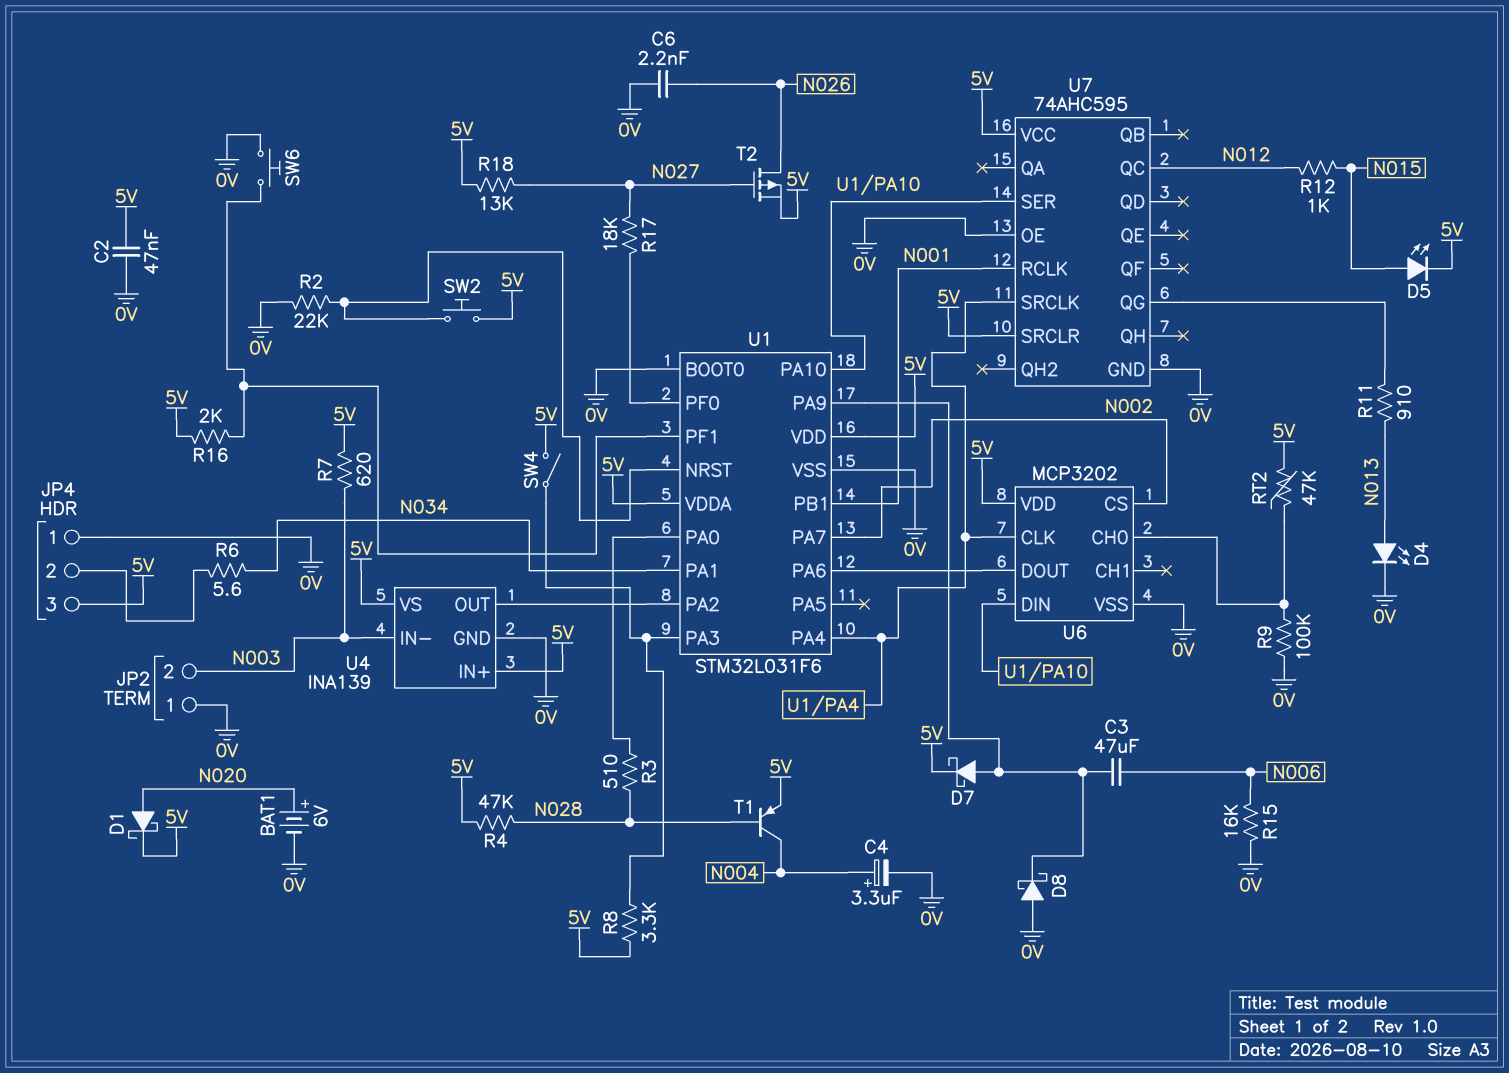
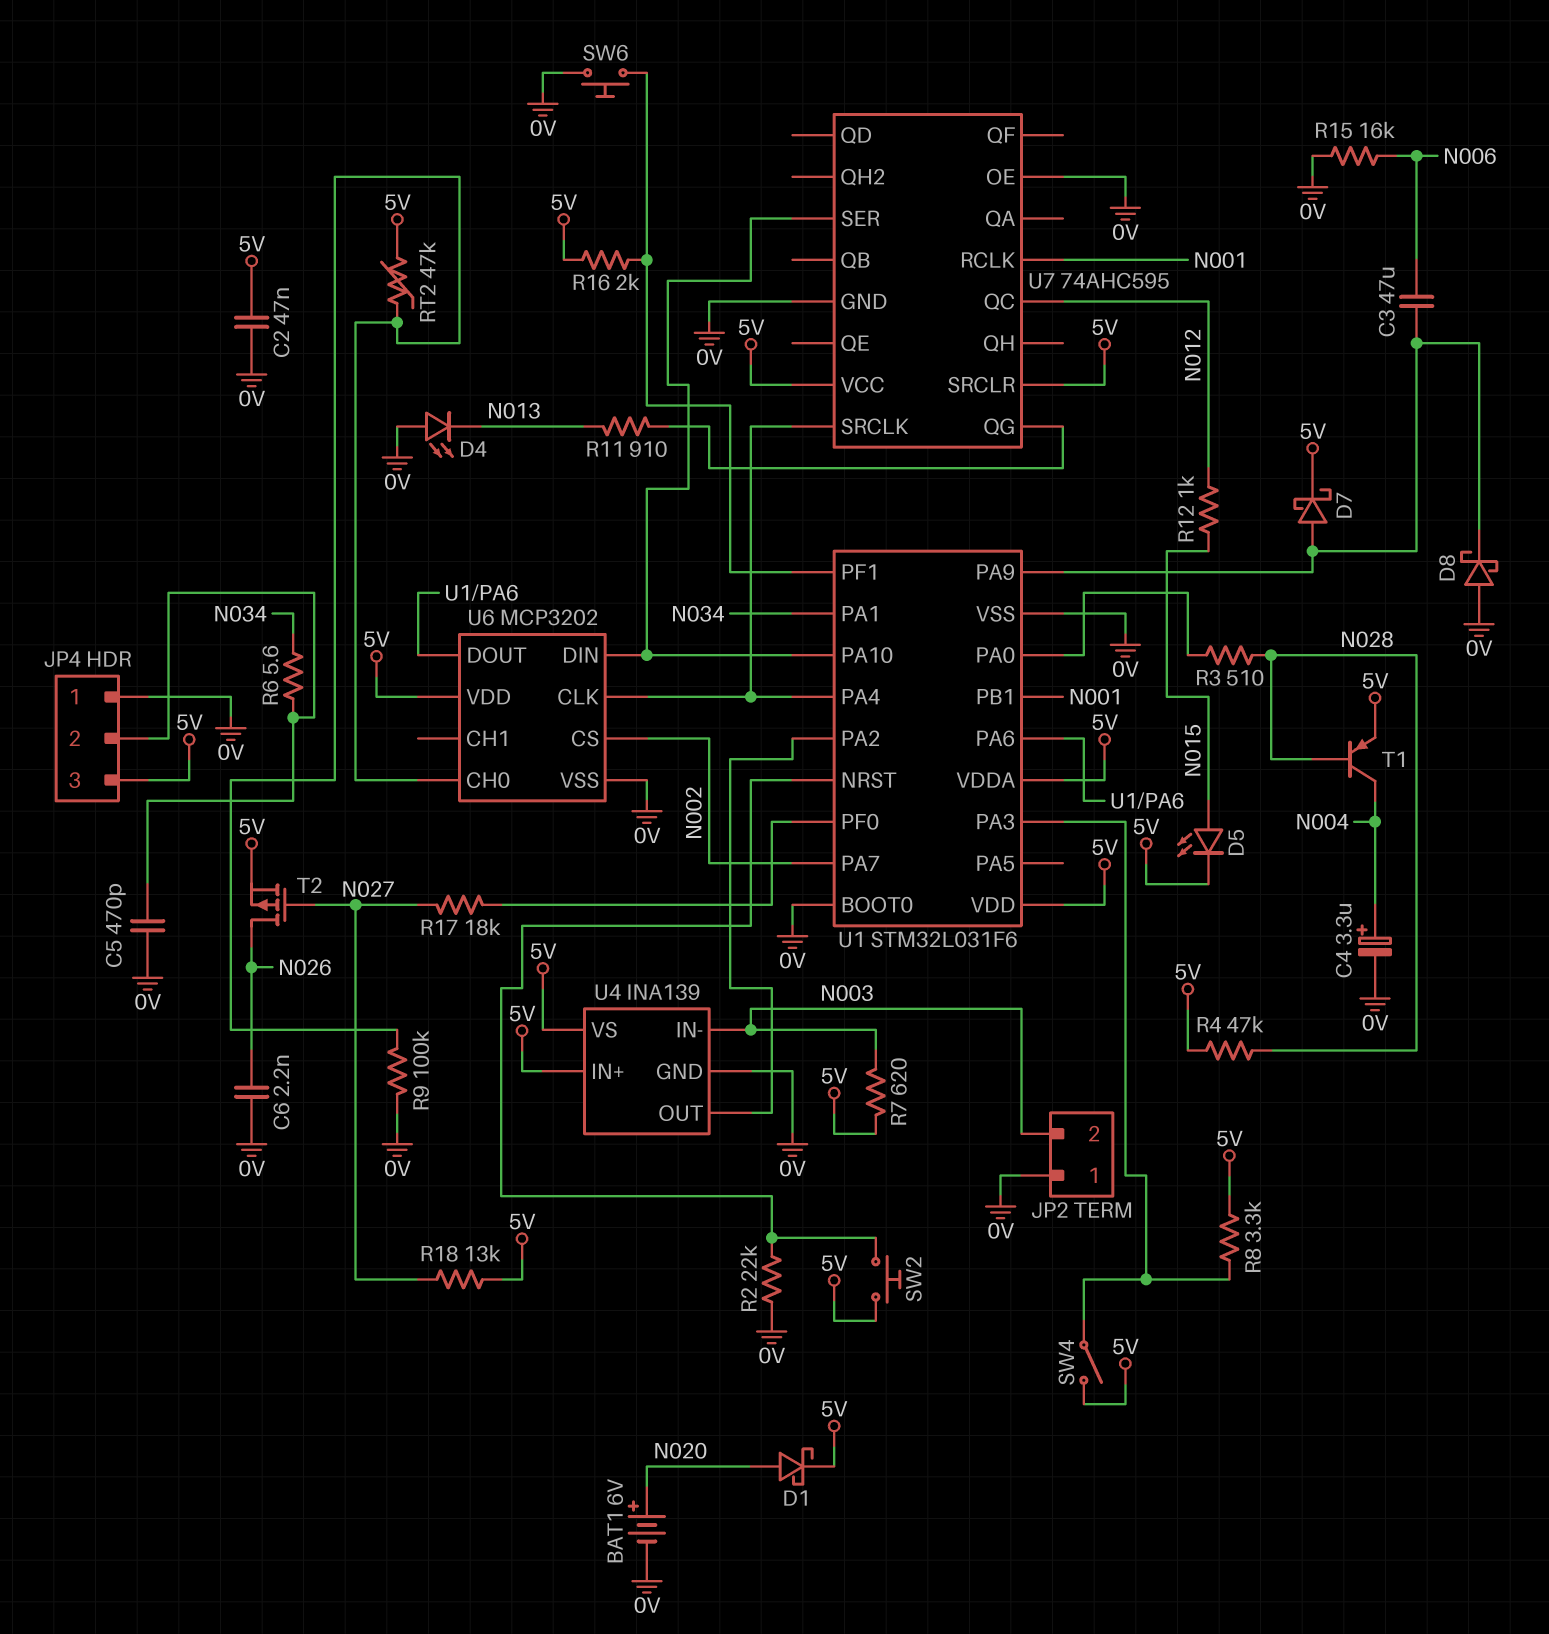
C5: none -> 470pF (0V, JP4/2)
D4: LED (A N013, K 0V) -> LED (A 0V, K N013)

